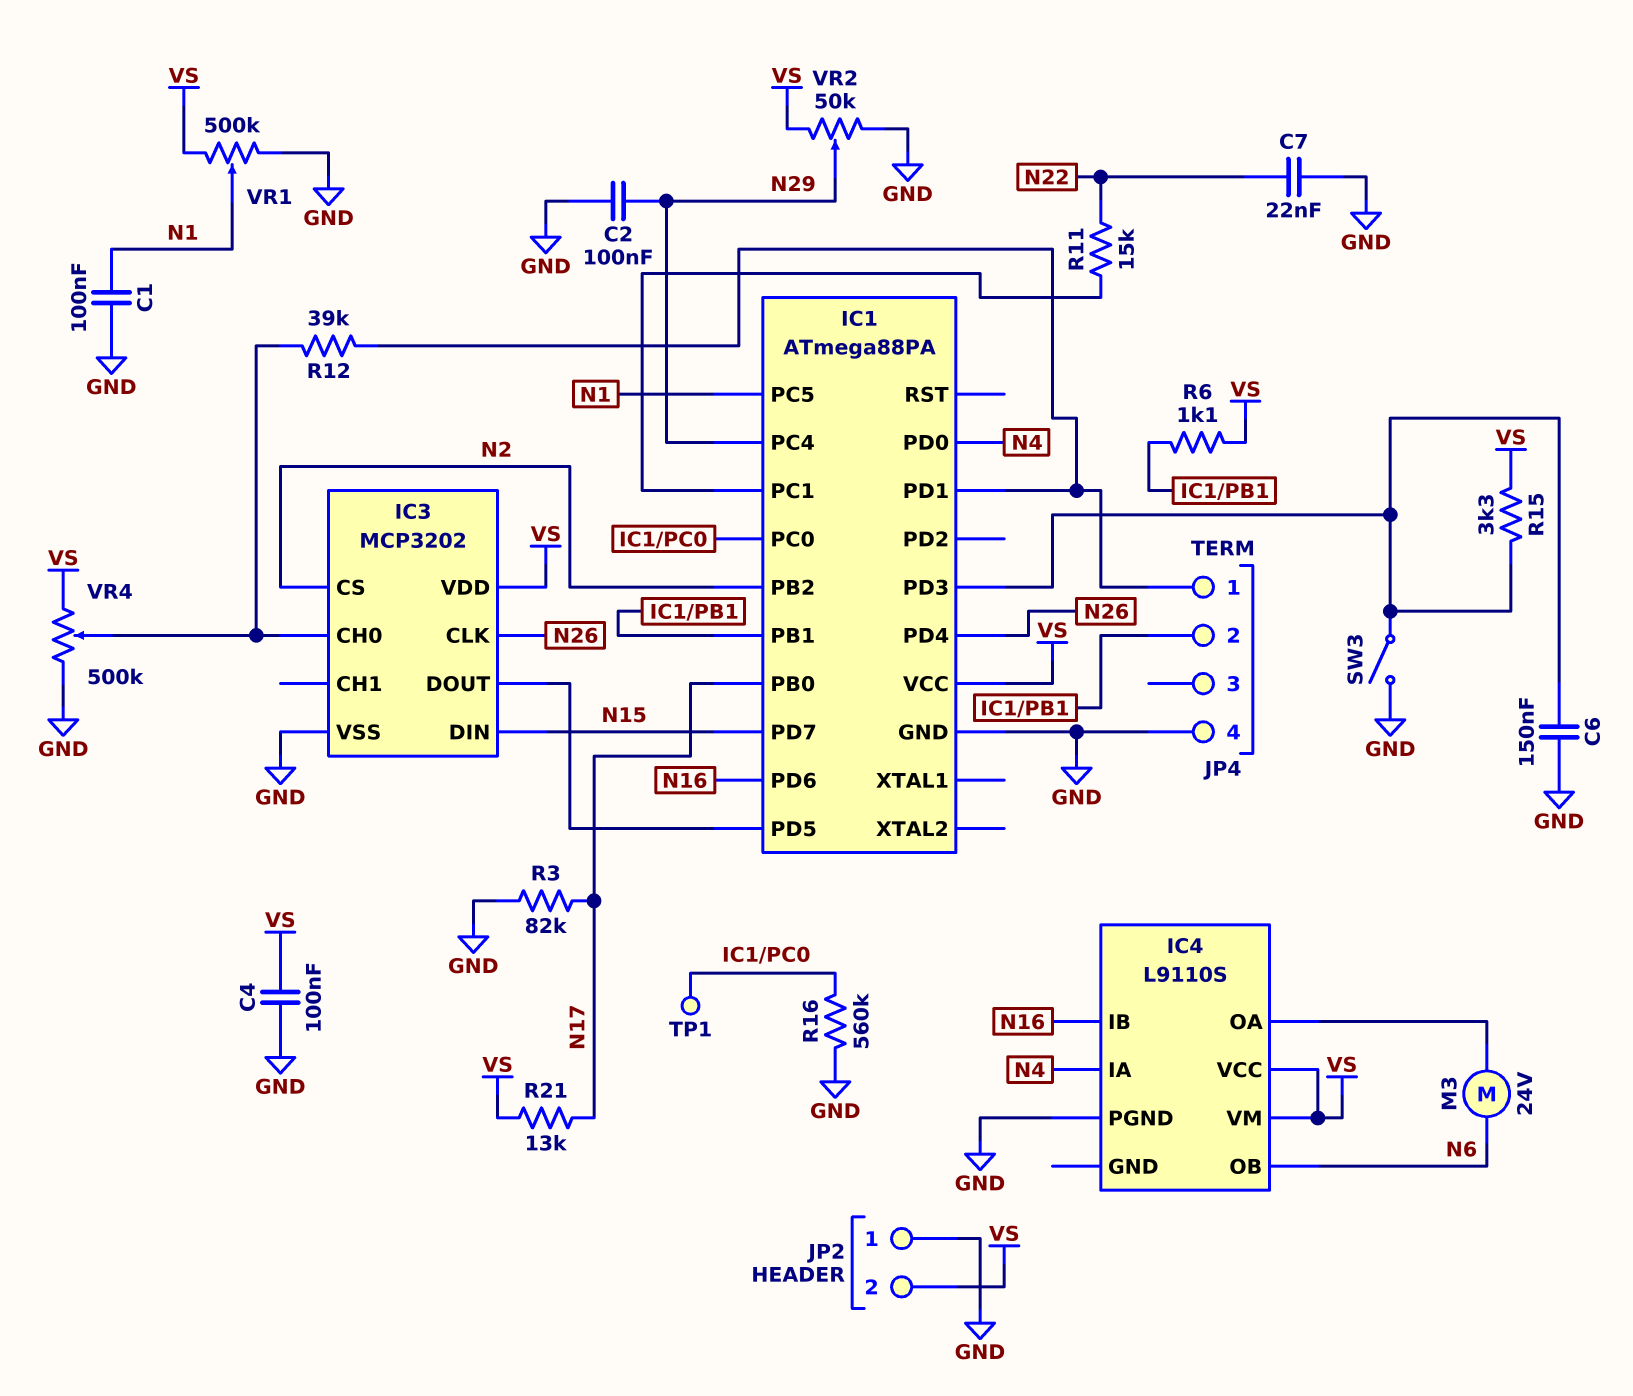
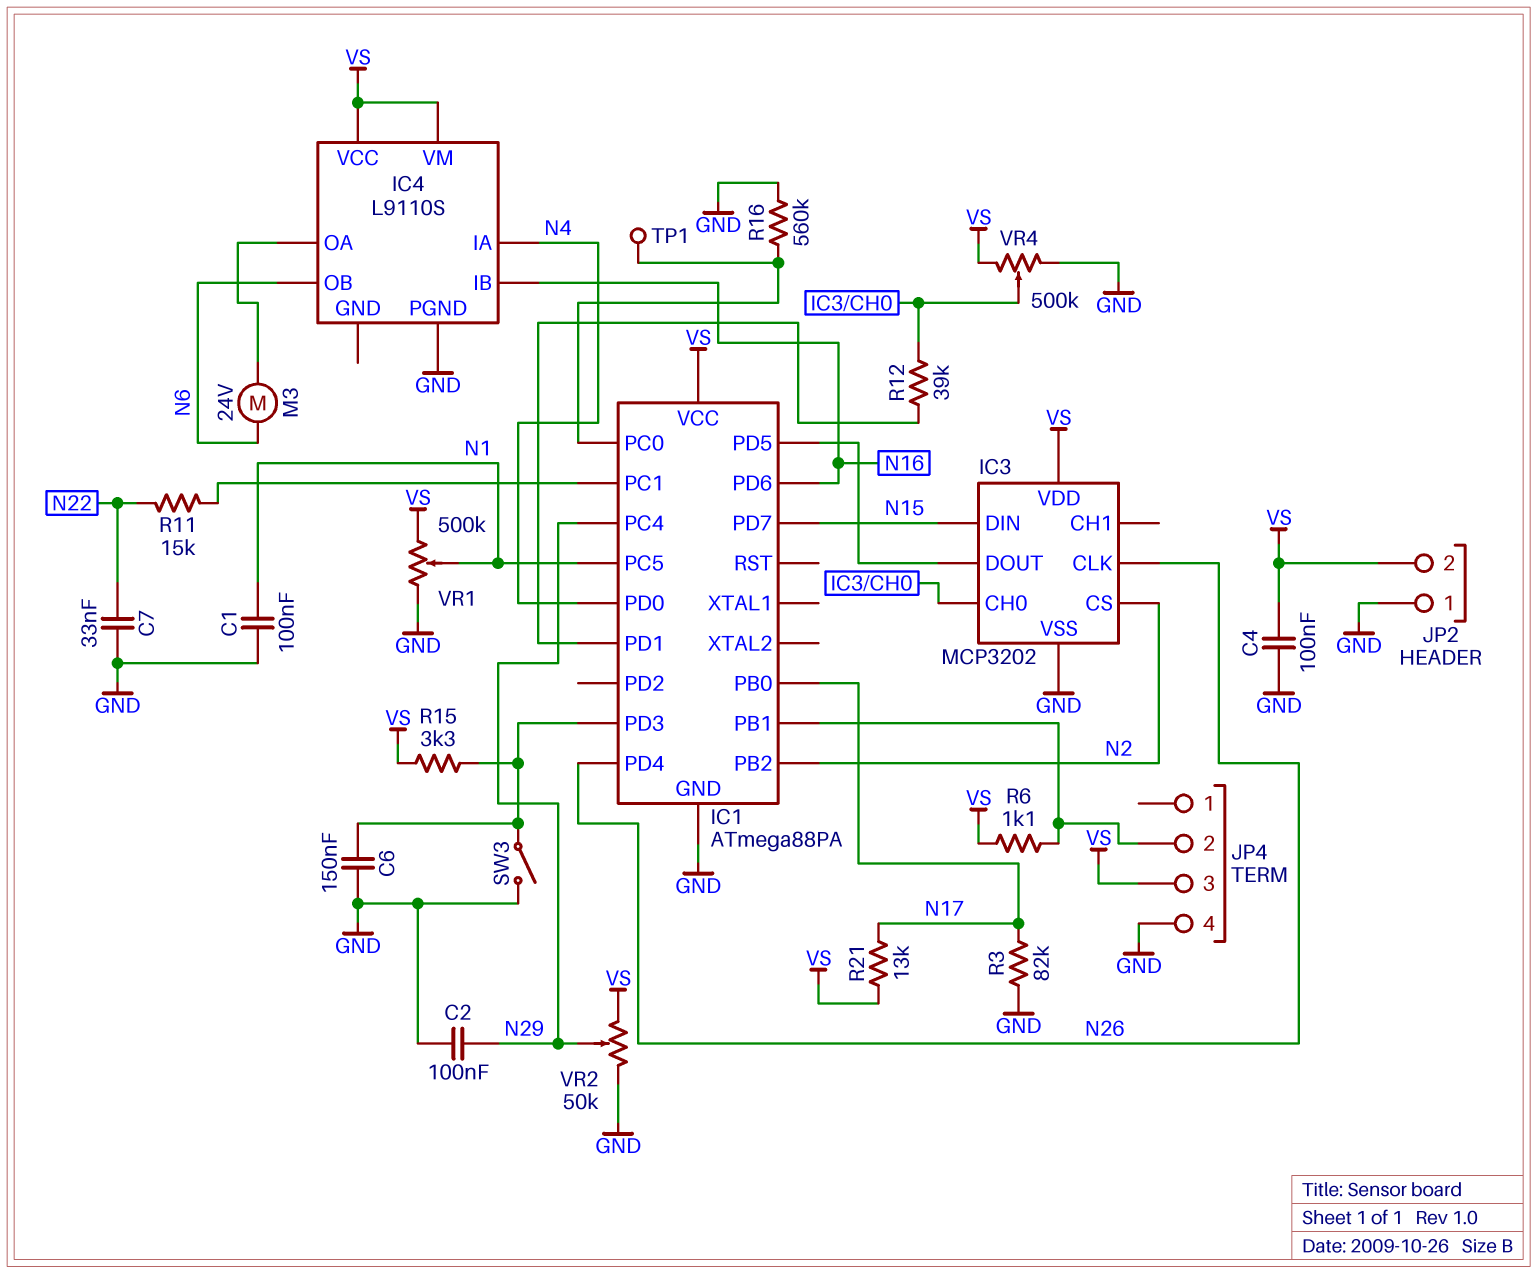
C7: 22nF (GND, N22) -> 33nF (GND, N22)
JP4 pin 1: IC1/PD1 -> none
JP4 pin 3: none -> VS

